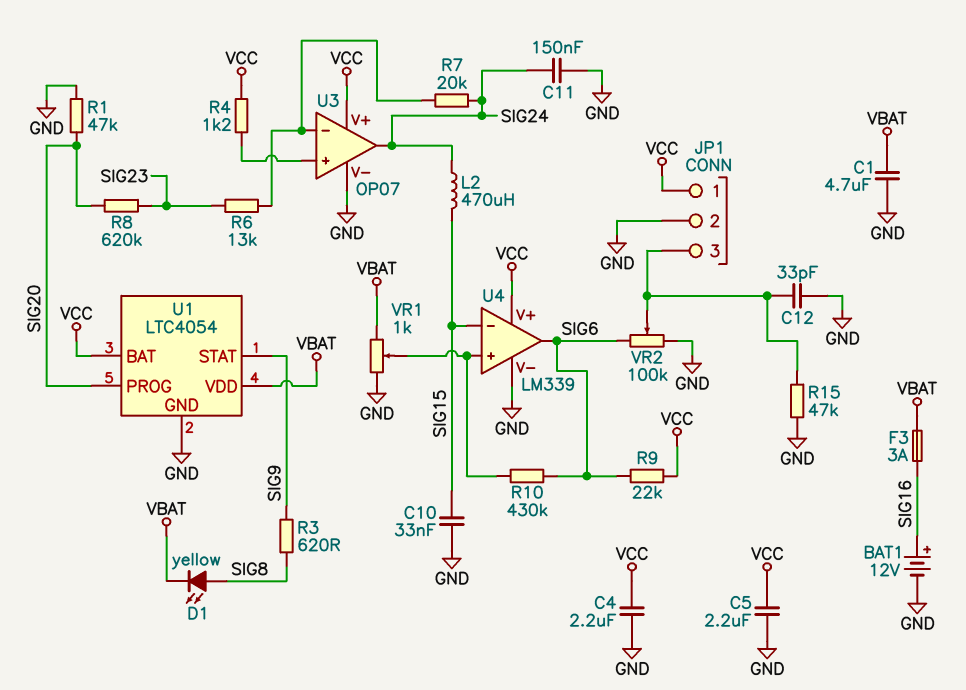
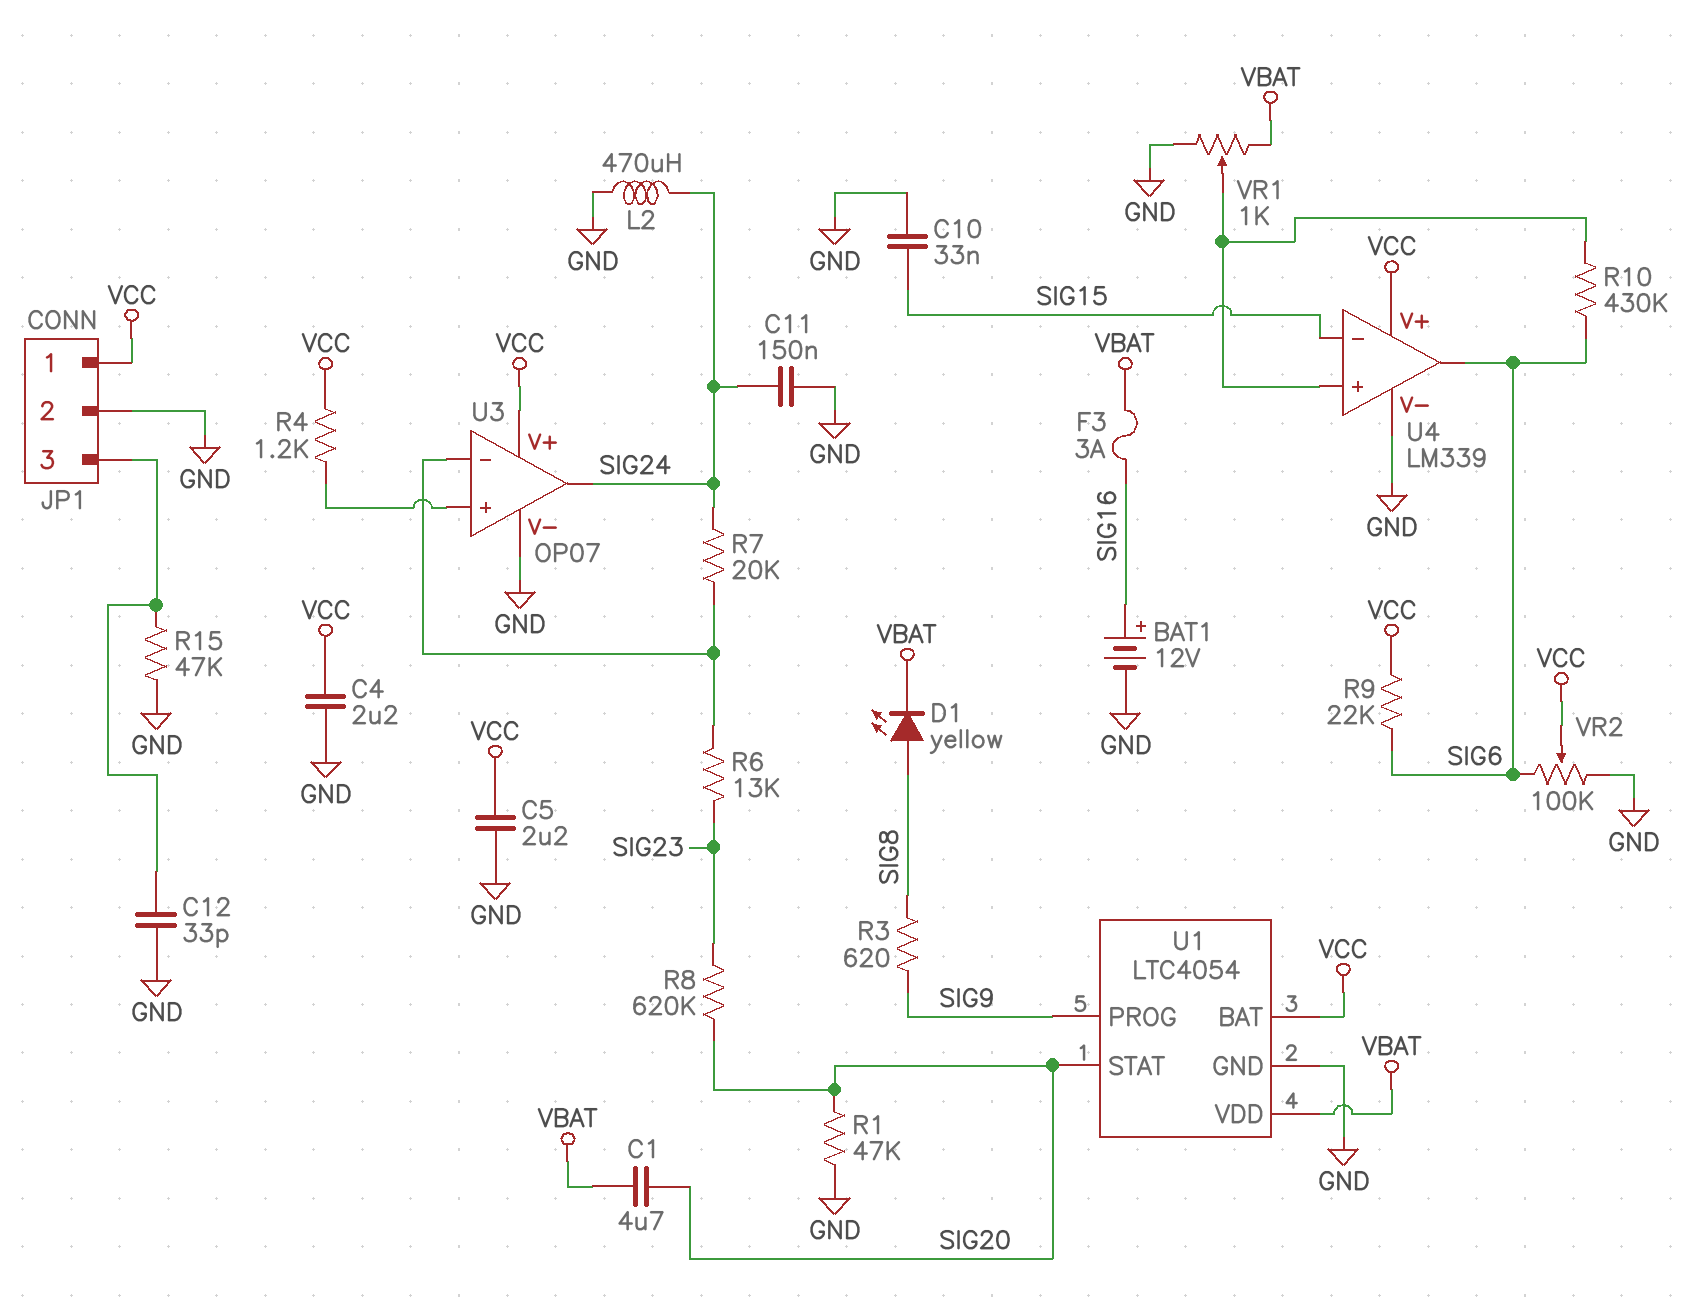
C1: 4.7uF (GND, VBAT) -> 4.7uF (SIG20, VBAT)
L2: 470uH (SIG15, SIG24) -> 470uH (GND, SIG24)
U1 pin PROG: SIG20 -> SIG9
U1 pin STAT: SIG9 -> SIG20
VR2: 100k (GND, SIG6, wiper JP1/3) -> 100k (GND, SIG6, wiper VCC)

